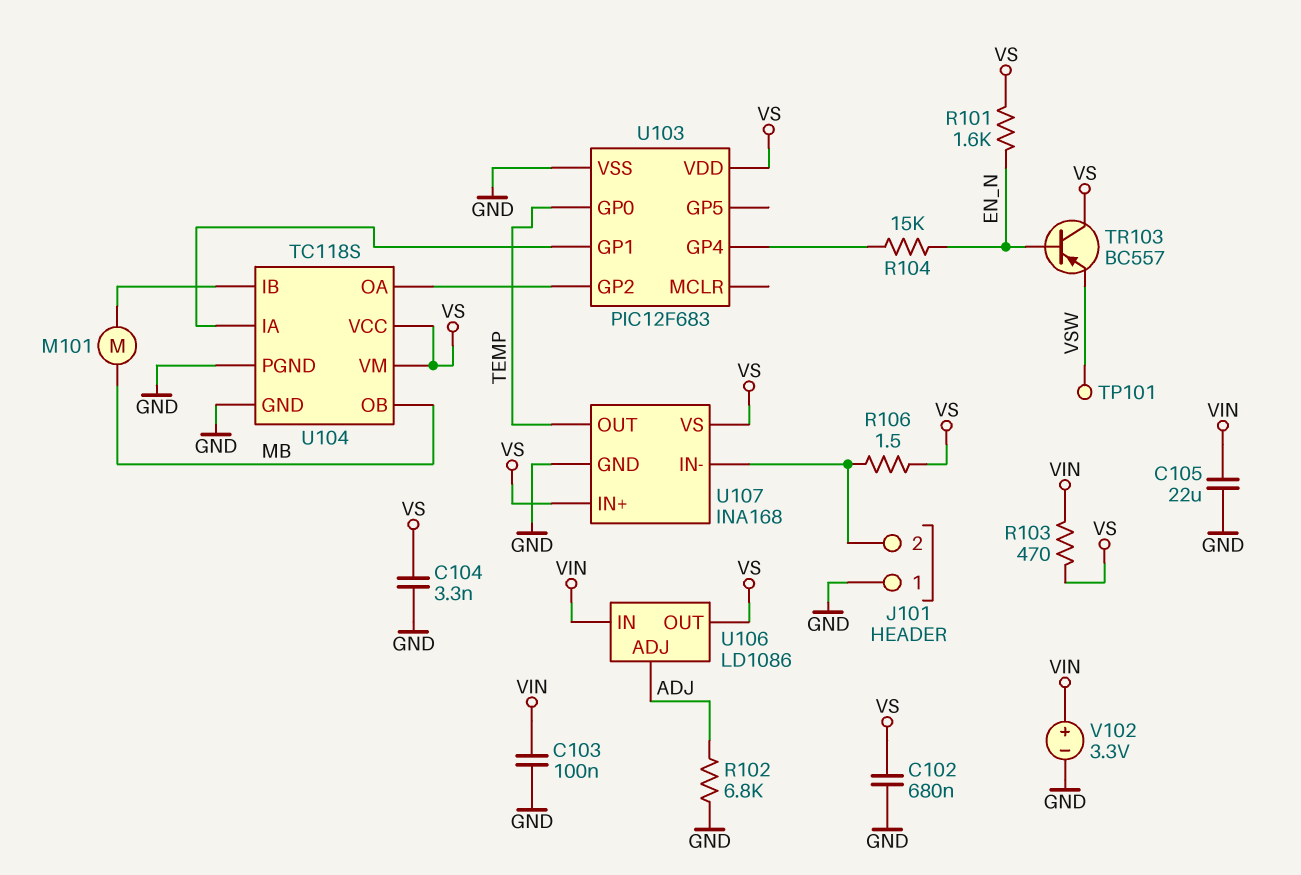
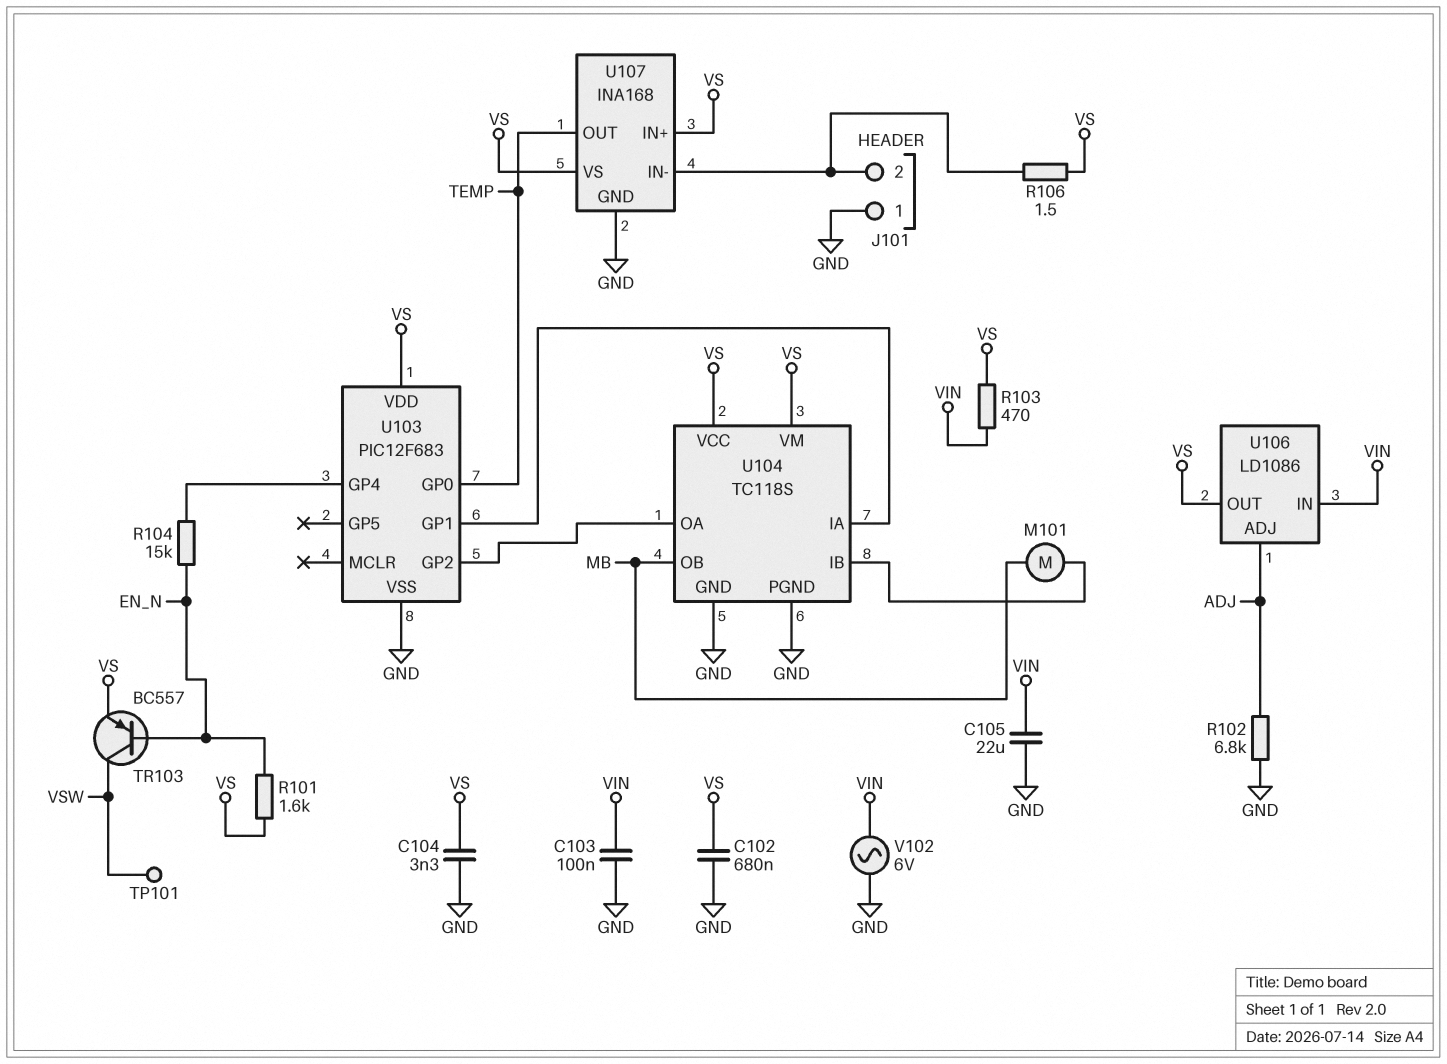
TR103: PNP BC557 (B EN_N, C VS, E VSW) -> PNP BC557 (B EN_N, C VSW, E VS)
V102: 3.3V (plus VIN, minus GND) -> AC 6V (GND, VIN)

